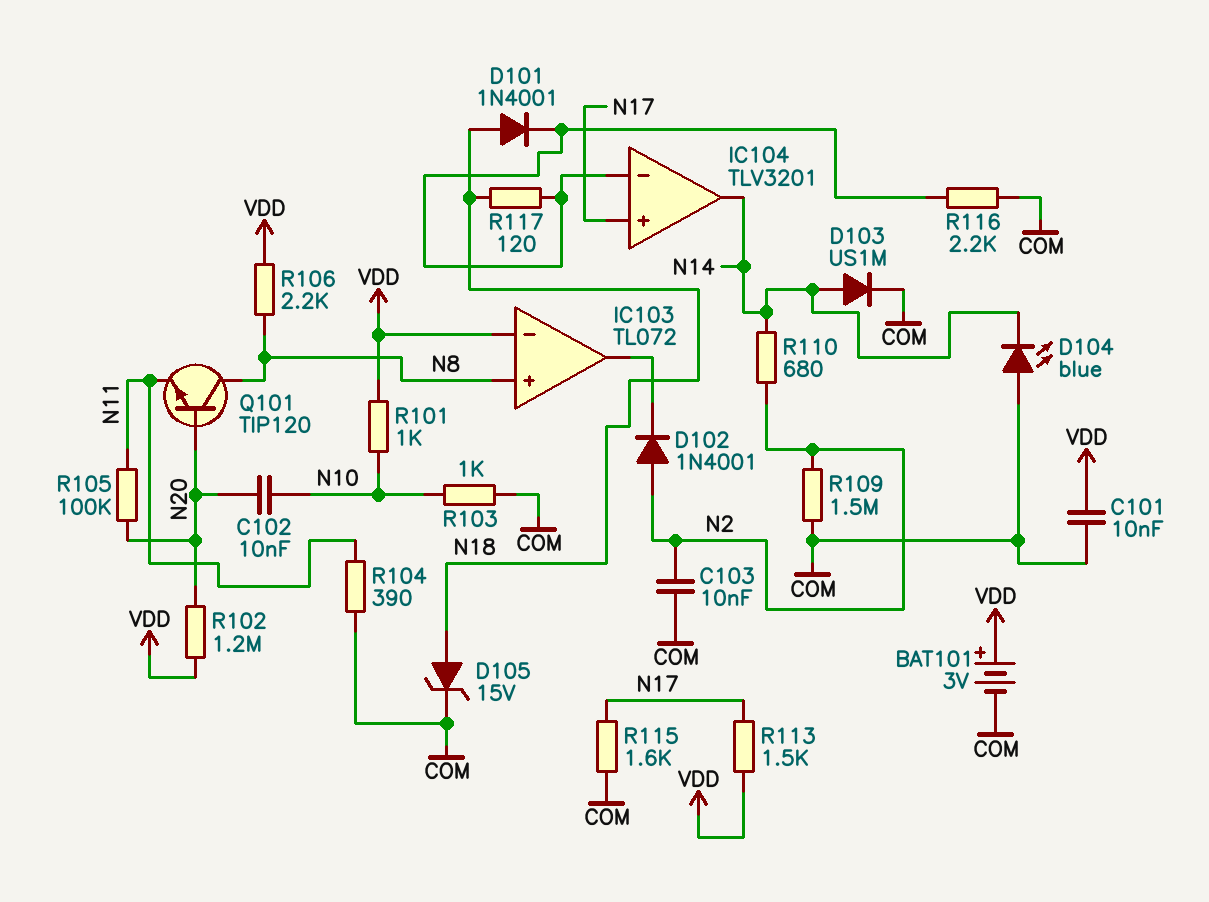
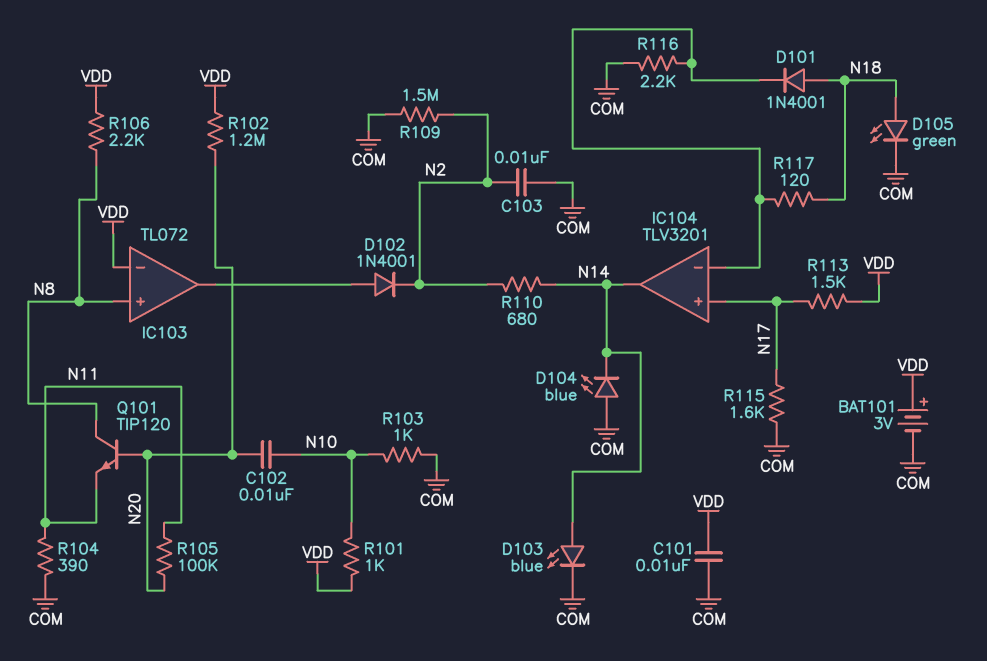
D102: diode 1N4001 (A N2, K IC103/out) -> diode 1N4001 (A IC103/out, K N2)
D103: diode US1M (A N14, K COM) -> LED blue (A N14, K COM)
D105: zener 15V (A N18, K COM) -> LED green (A N18, K COM)

